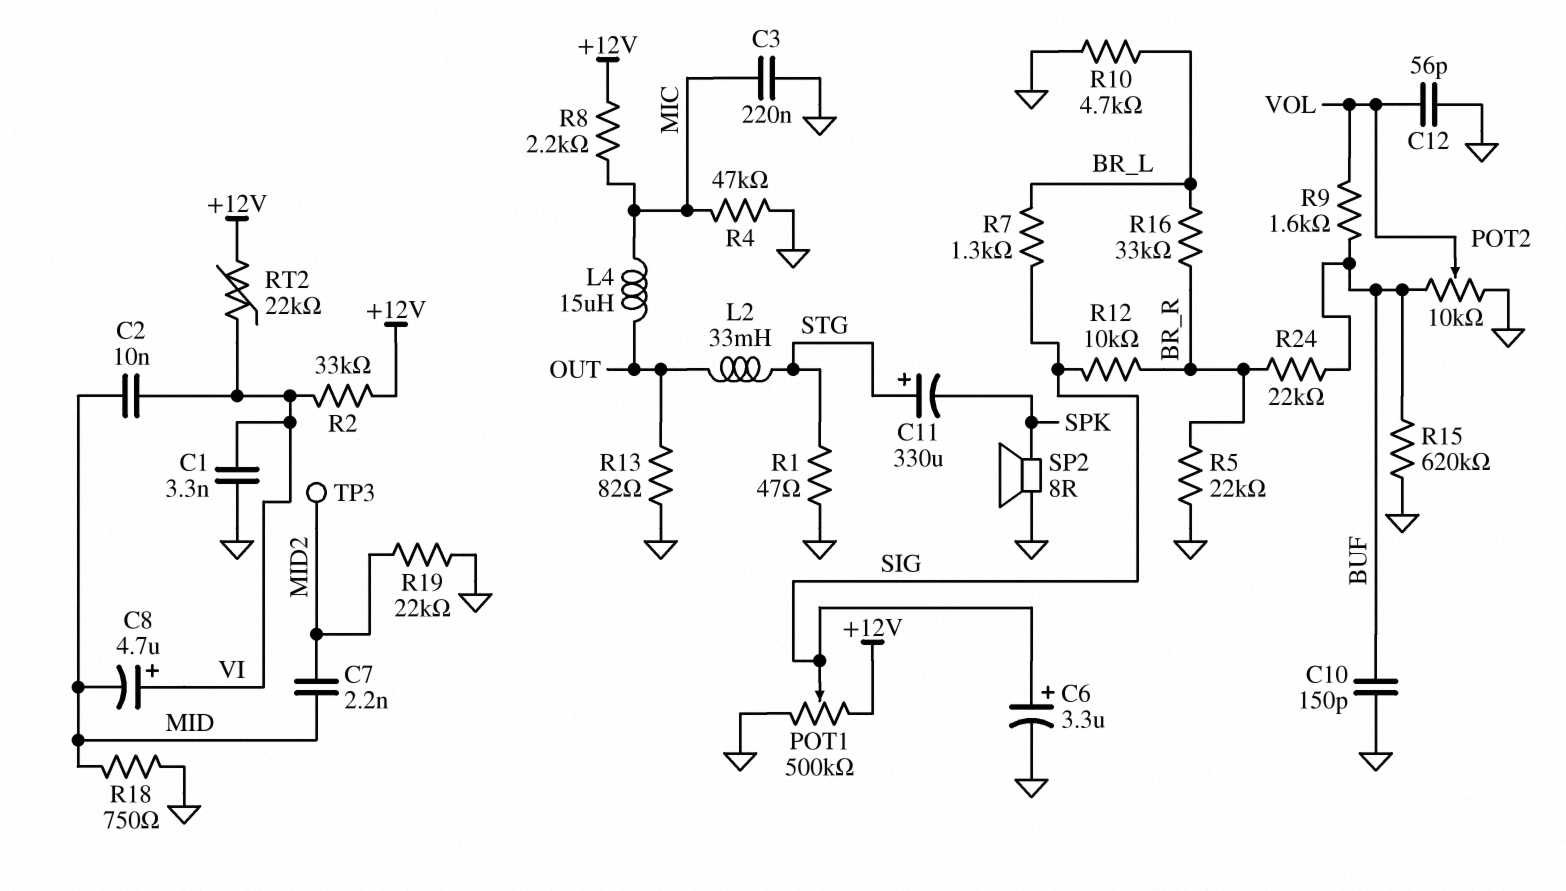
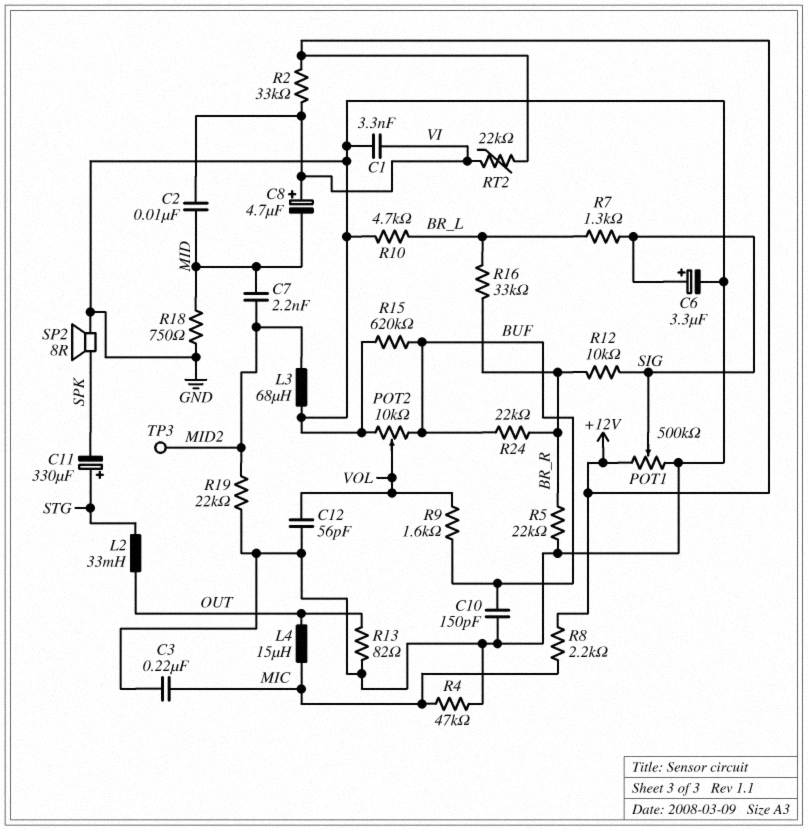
L3: none -> 68uH (GND, MID2)
R1: 47 (GND, STG) -> none

